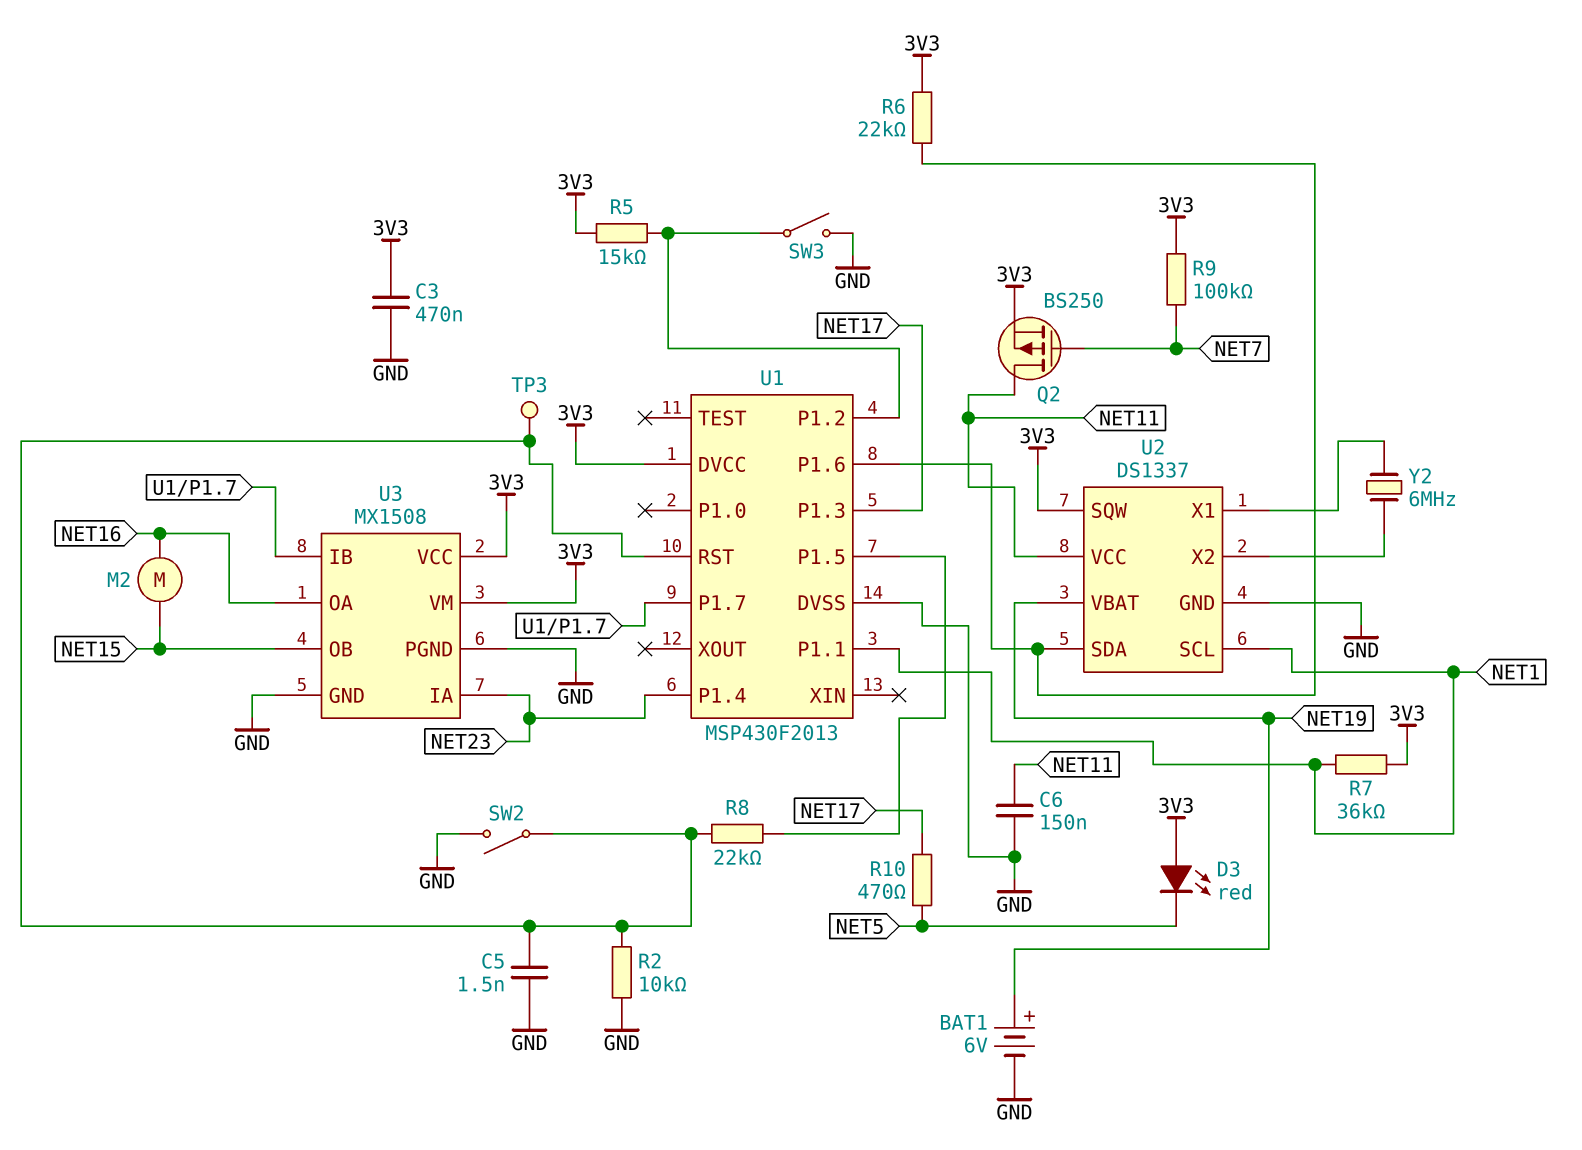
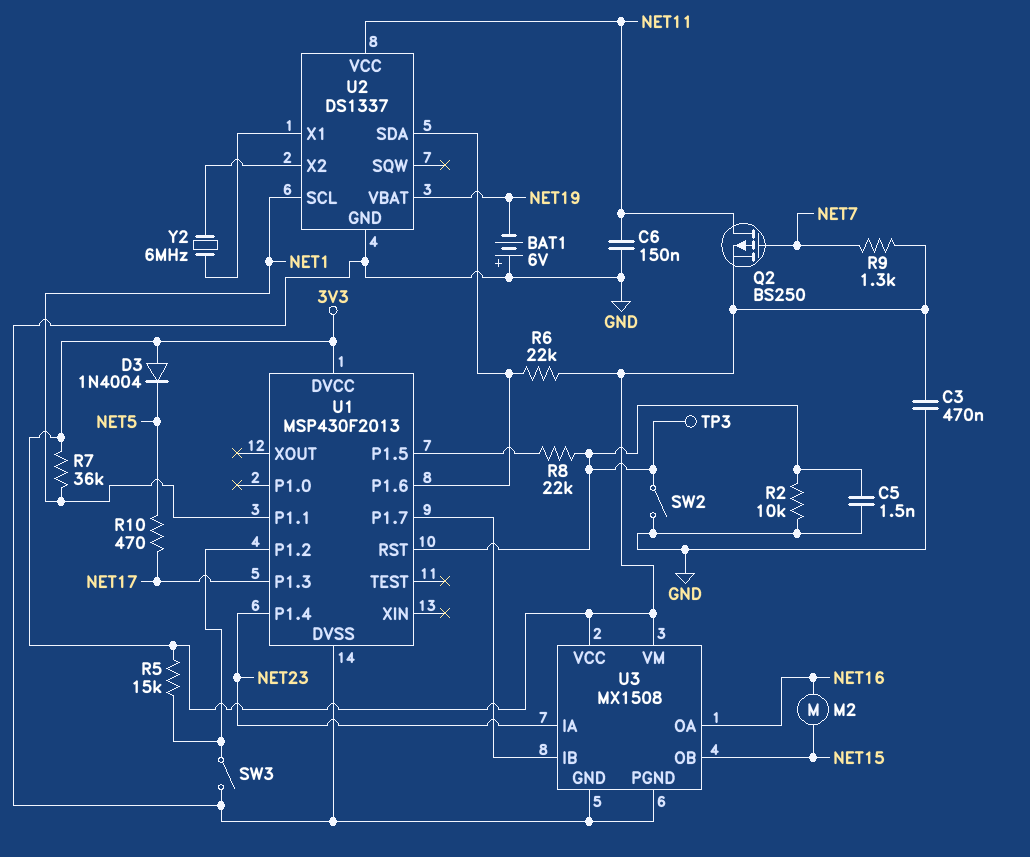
BAT1: 6V (plus NET19, minus GND) -> 6V (plus GND, minus NET19)
D3: LED red (A 3V3, K NET5) -> diode 1N4004 (A 3V3, K NET5)
R9: 100k (3V3, NET7) -> 1.3k (3V3, NET7)
U2 pin SQW: 3V3 -> none

